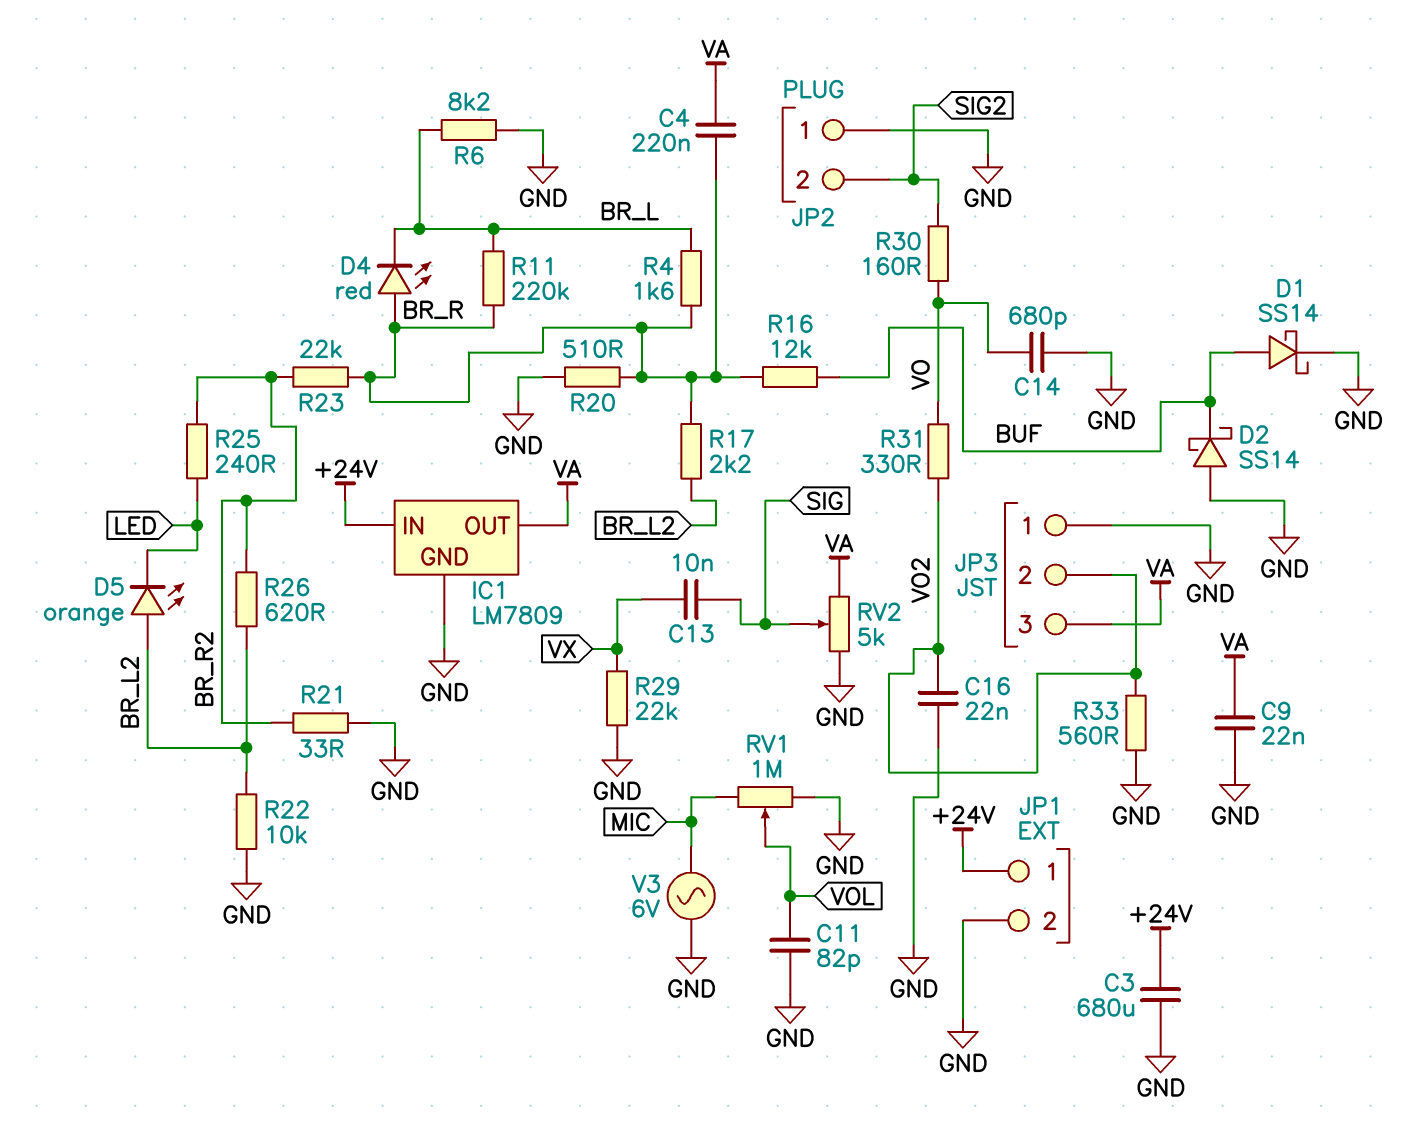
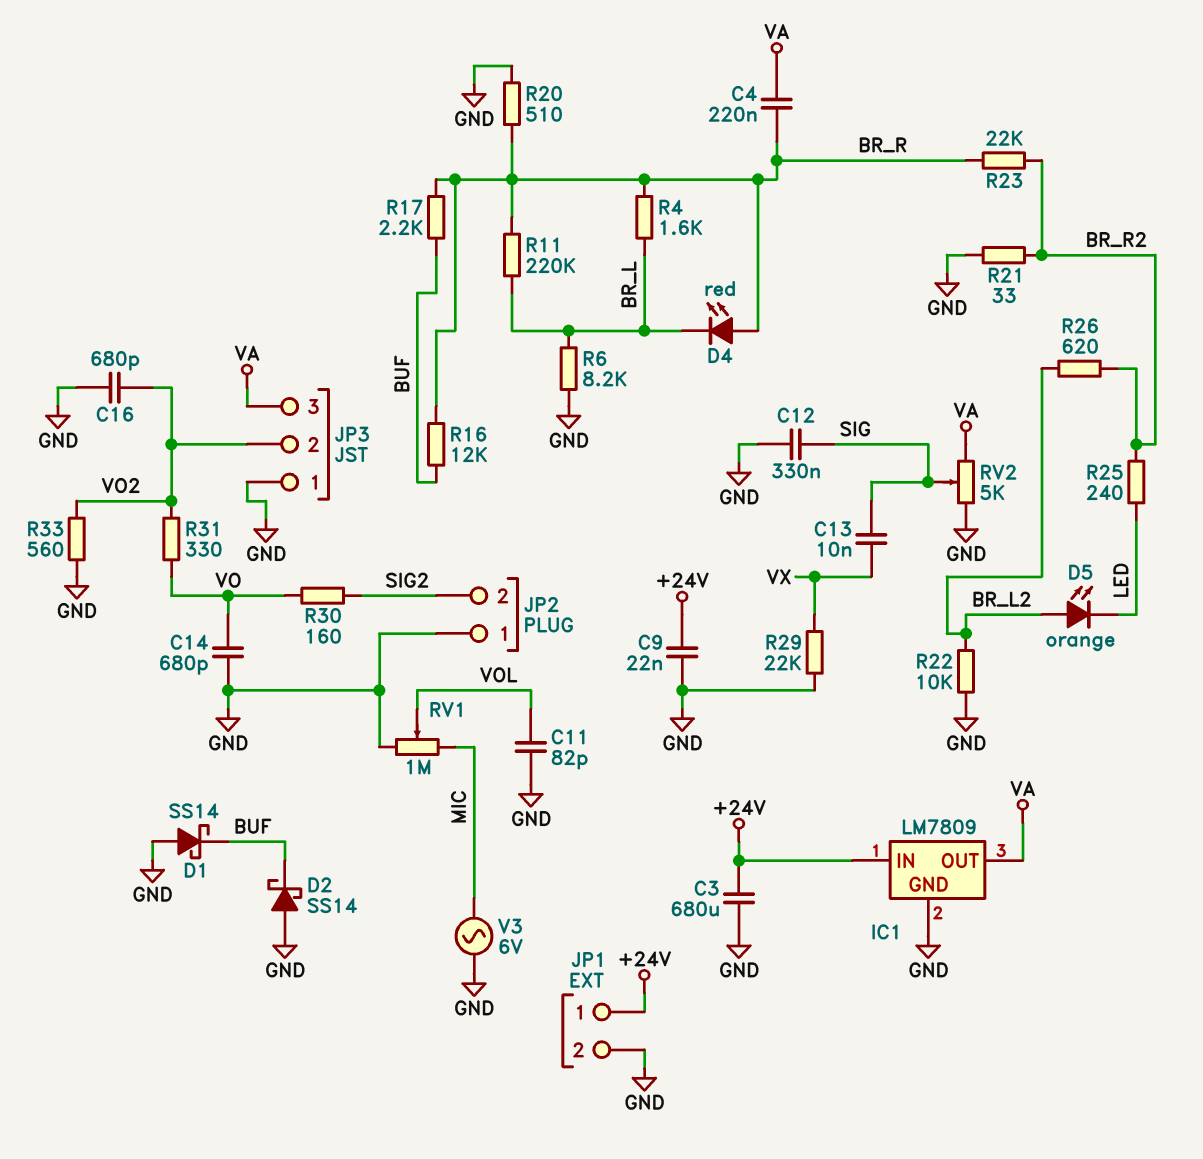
C9: 22nF (GND, VA) -> 22nF (+24V, GND)
C12: none -> 330nF (GND, SIG)
C16: 22nF (GND, VO2) -> 680pF (GND, VO2)
D1: schottky SS14 (A BUF, K GND) -> schottky SS14 (A GND, K BUF)
R17: 2.2k (BR_L2, BR_R) -> 2.2k (BR_R, BUF)

